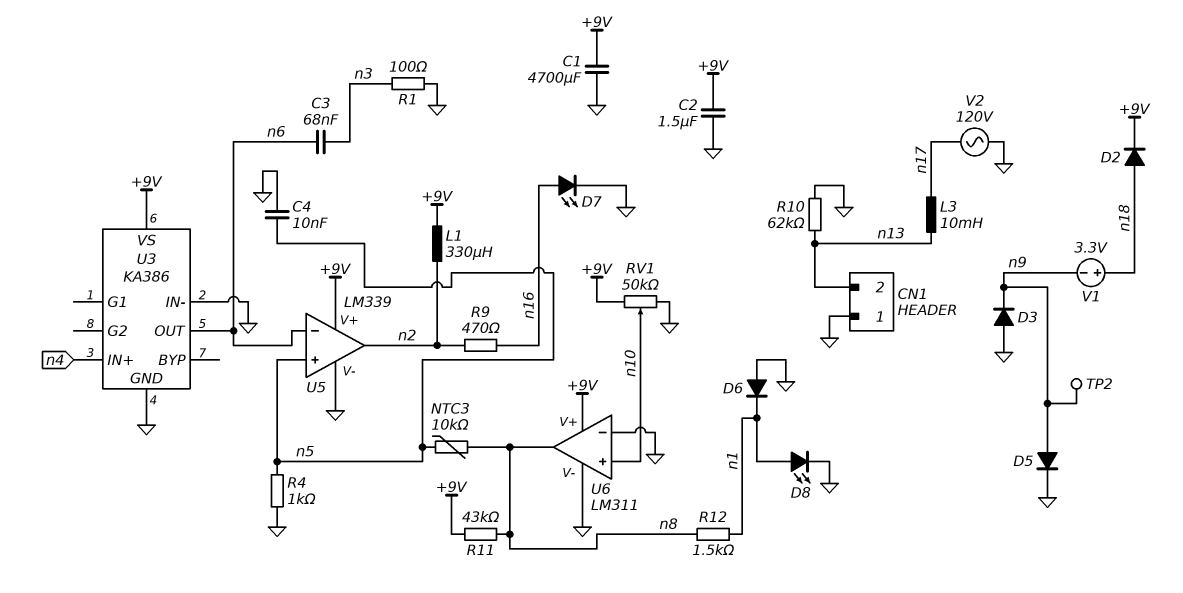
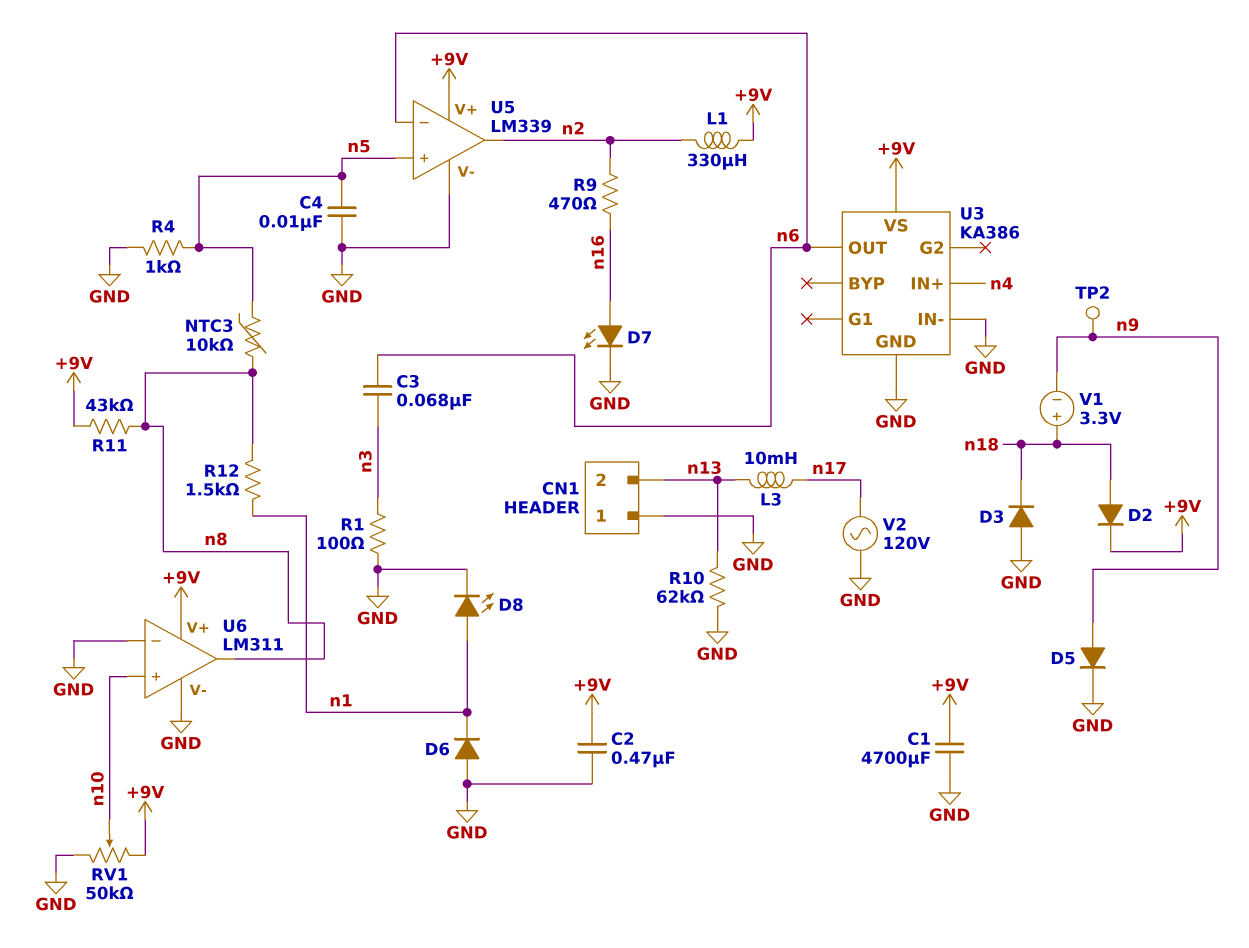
C2: 1.5uF (+9V, GND) -> 470nF (+9V, GND)
D3: diode (A GND, K n9) -> diode (A GND, K n18)

